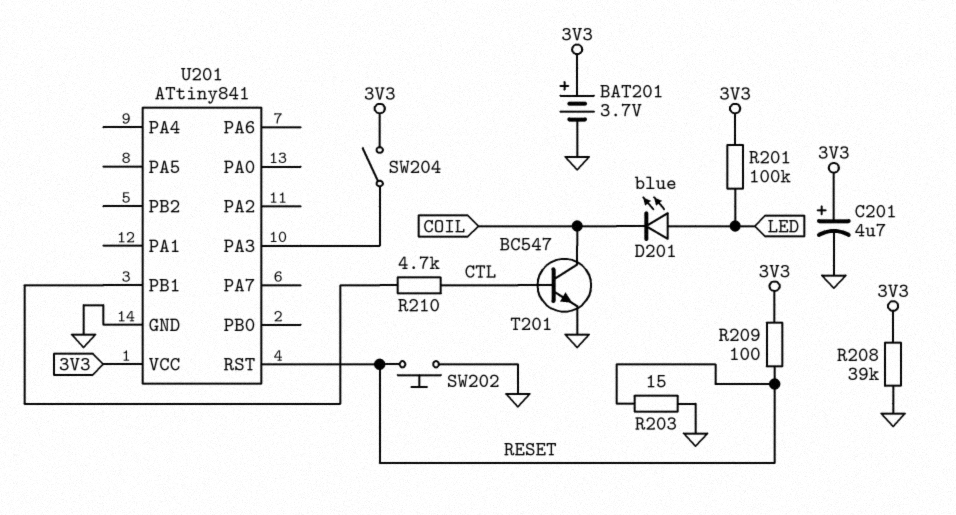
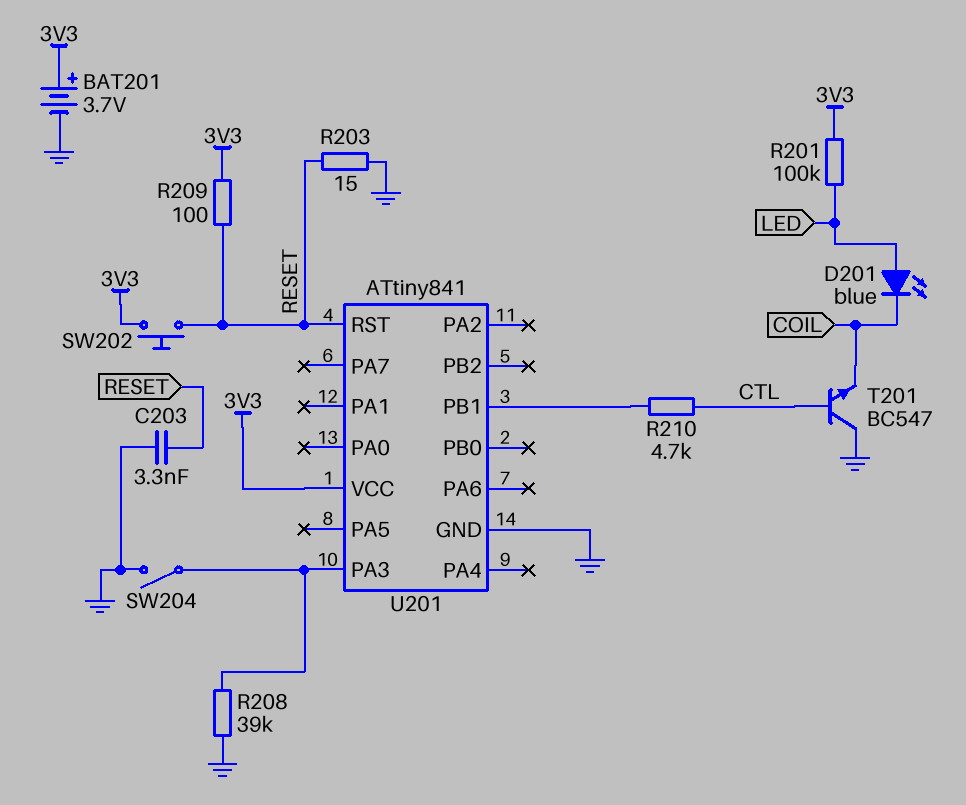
C201: 4.7uF (plus 3V3, minus GND) -> none
C203: none -> 3.3nF (GND, RESET)
R208: 39k (3V3, GND) -> 39k (GND, U201/PA3)
SW202: button (GND, RESET) -> button (3V3, RESET)
SW204: switch (3V3, U201/PA3) -> switch (GND, U201/PA3)
T201: NPN BC547 (B CTL, C COIL, E GND) -> NPN BC547 (B CTL, C GND, E COIL)

